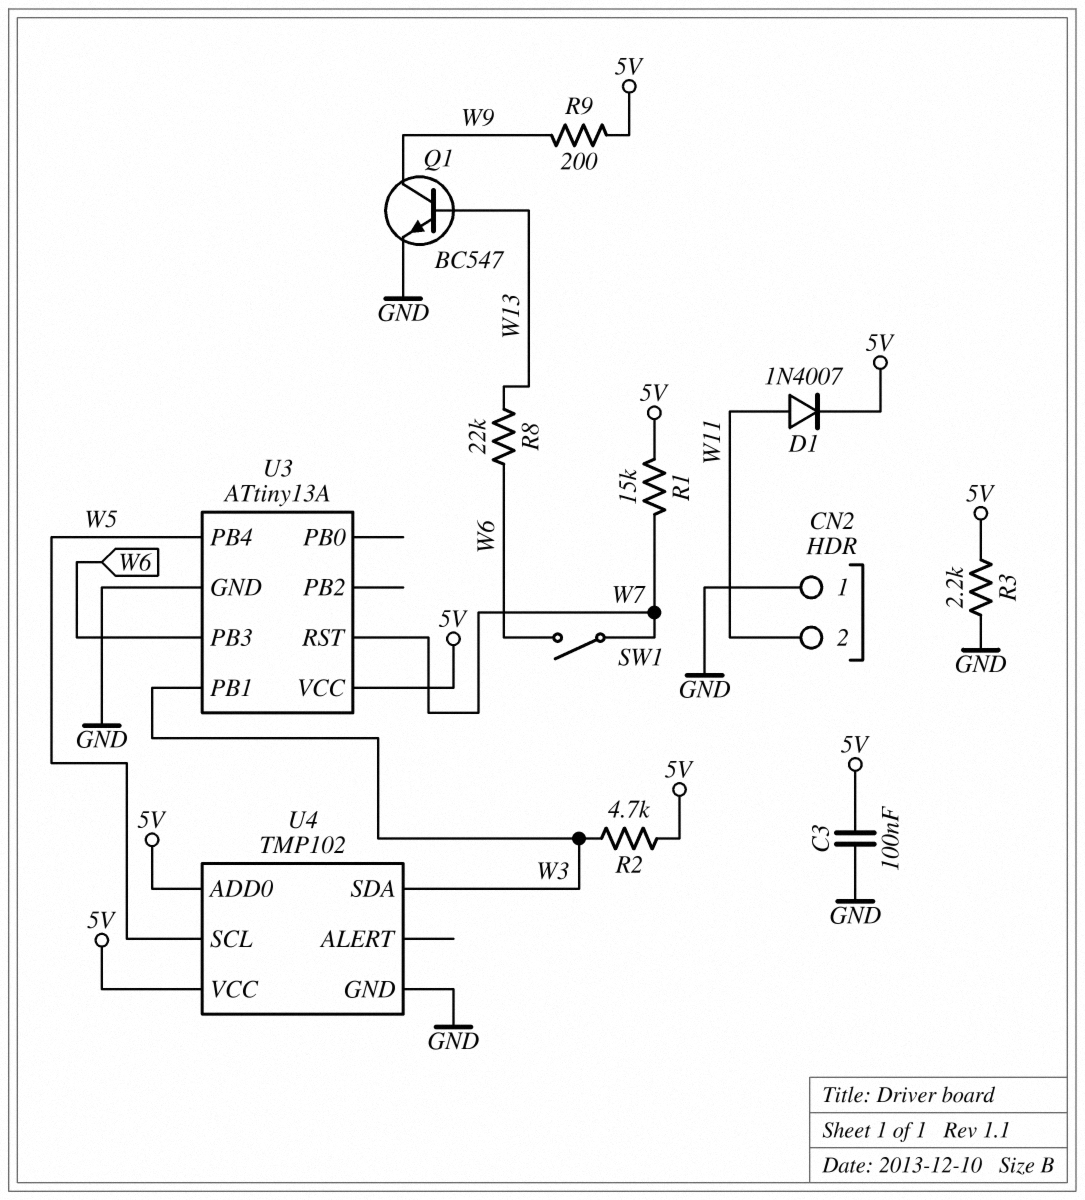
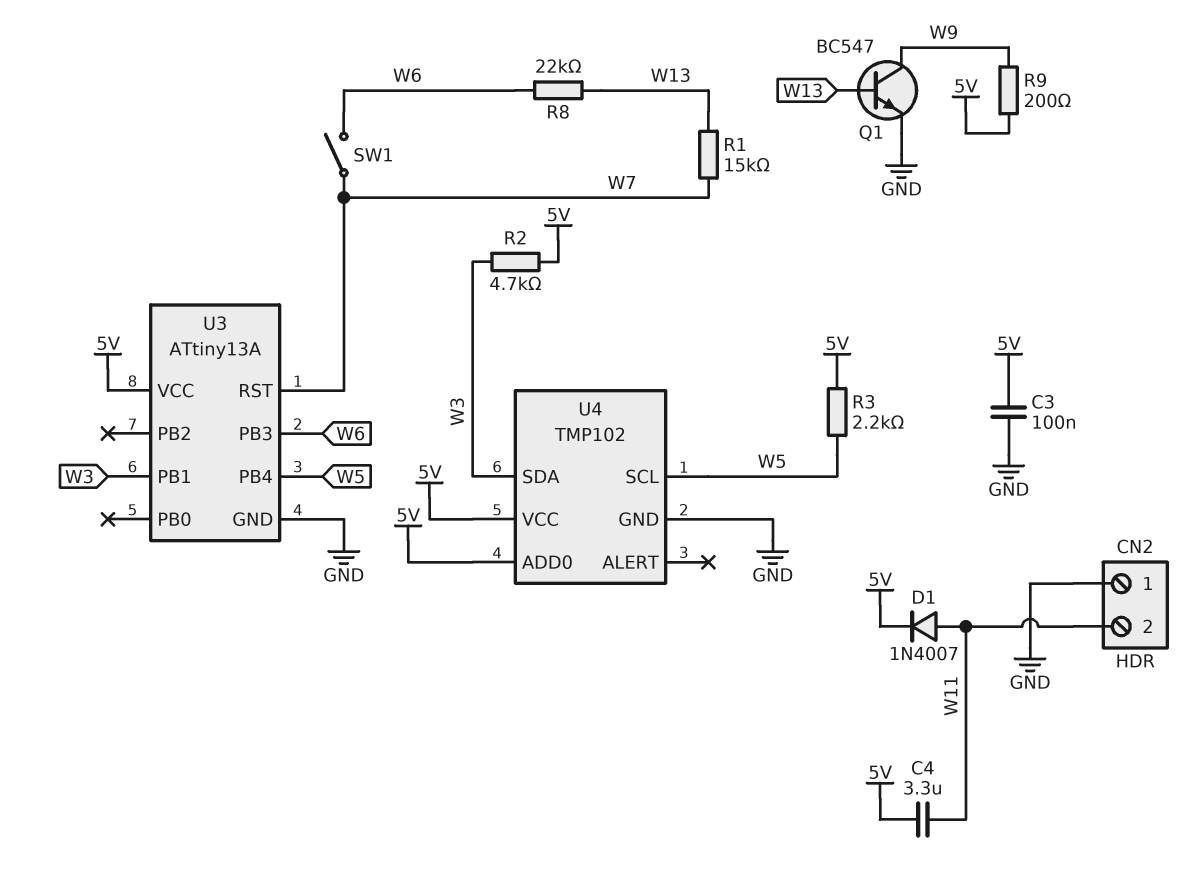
C4: none -> 3.3uF (5V, W11)
R1: 15k (5V, W7) -> 15k (W7, W13)
R3: 2.2k (5V, GND) -> 2.2k (5V, W5)

